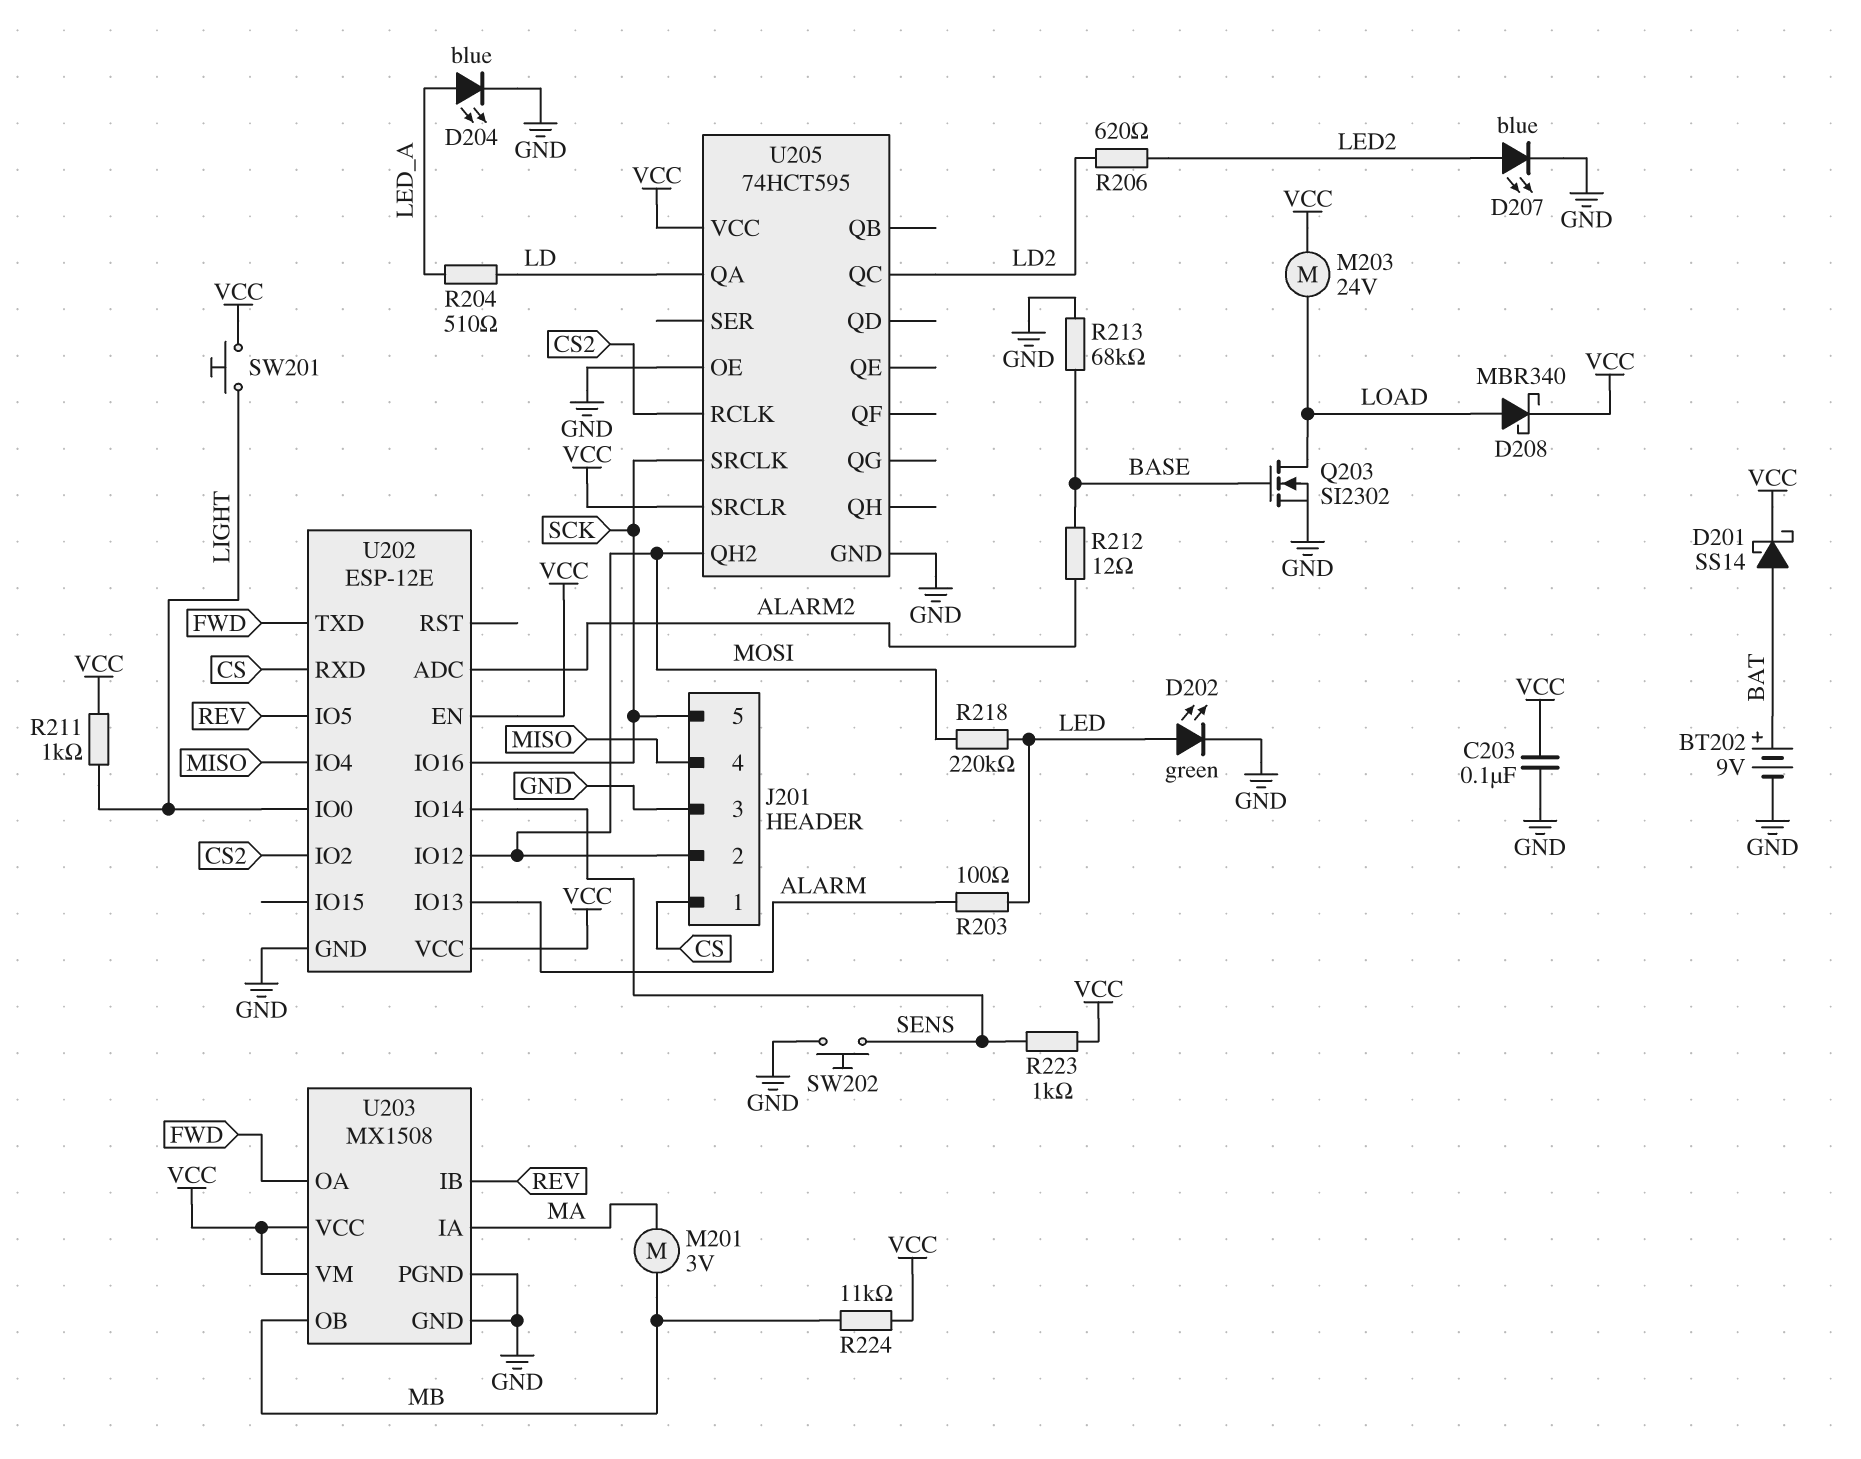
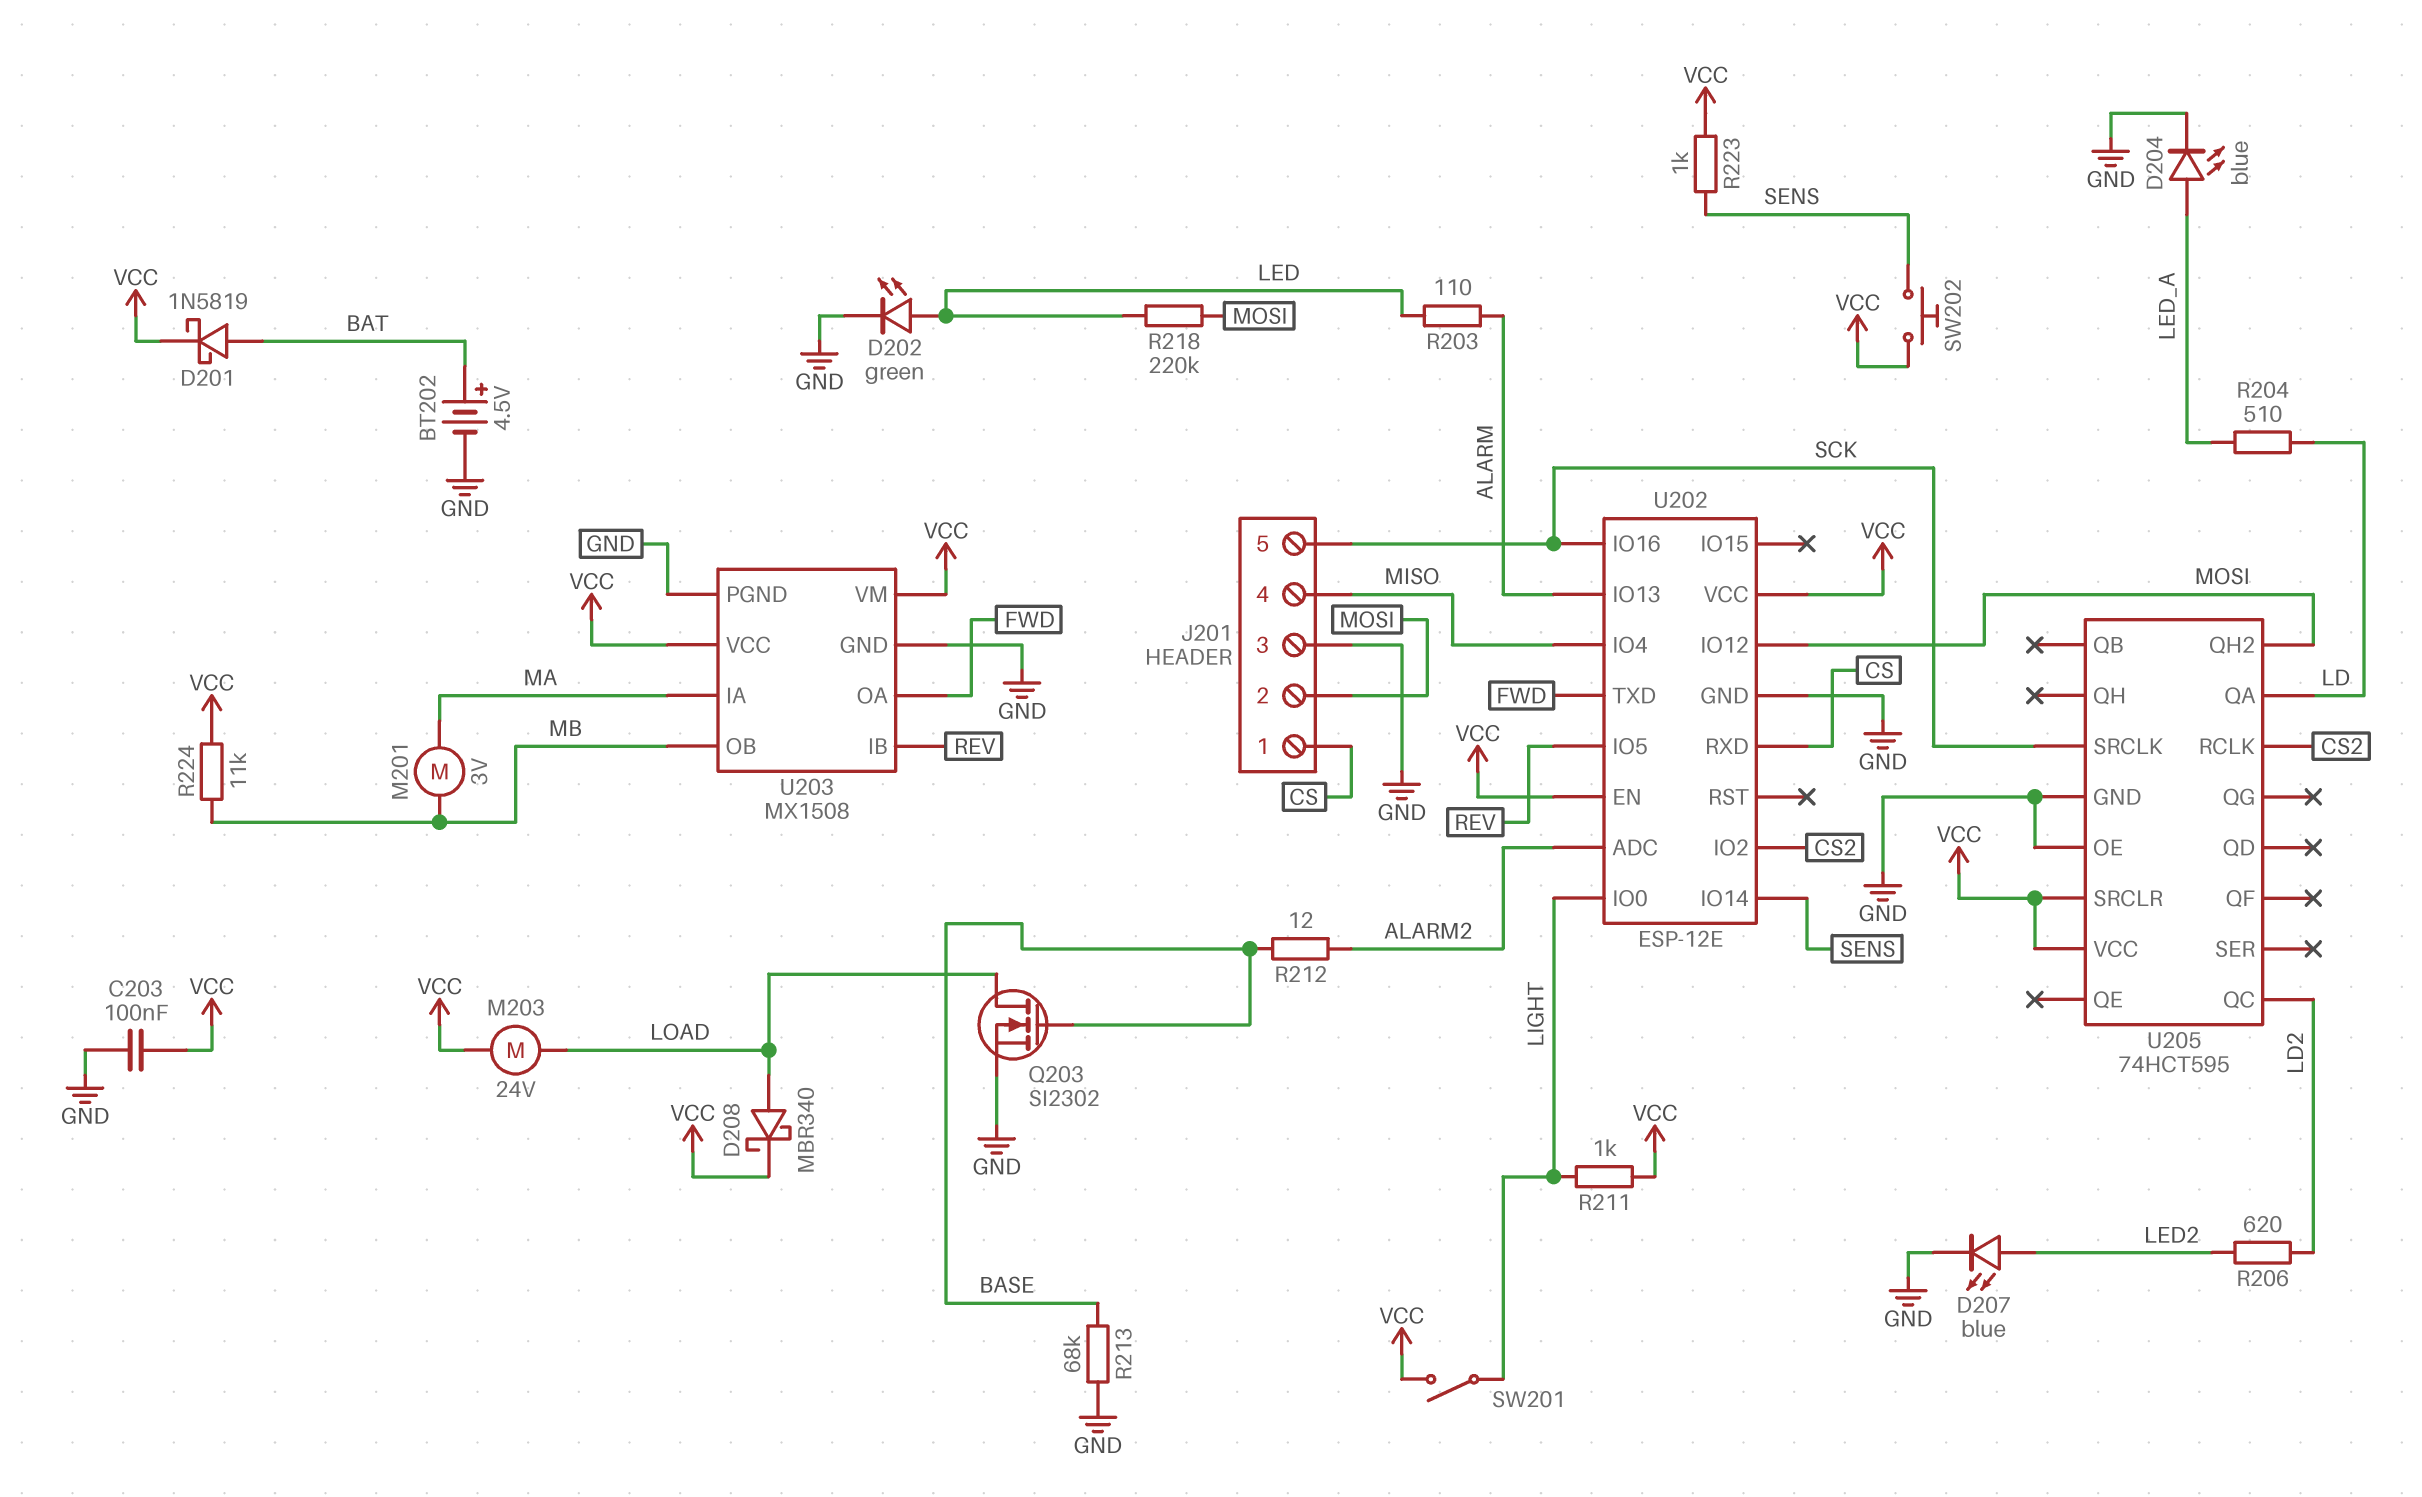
BT202: 9V (plus BAT, minus GND) -> 4.5V (plus BAT, minus GND)
D201: schottky SS14 (A BAT, K VCC) -> schottky 1N5819 (A BAT, K VCC)
R203: 100 (ALARM, LED) -> 110 (ALARM, LED)
SW201: button (LIGHT, VCC) -> switch (LIGHT, VCC)
SW202: button (GND, SENS) -> button (SENS, VCC)

